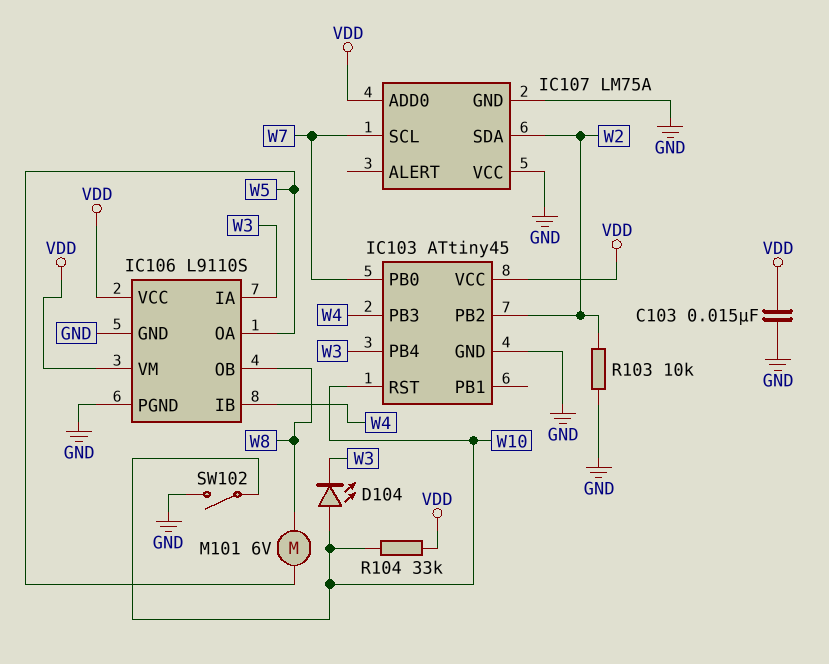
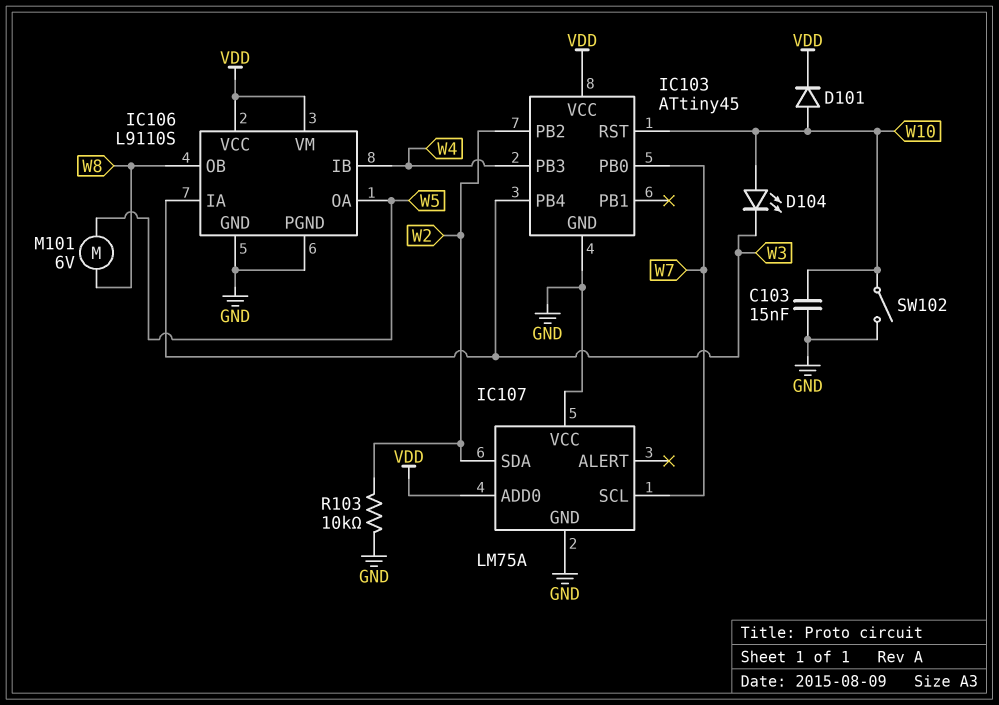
C103: 15nF (GND, VDD) -> 15nF (GND, W10)
D101: none -> diode (A W10, K VDD)
R104: 33k (VDD, W10) -> none

